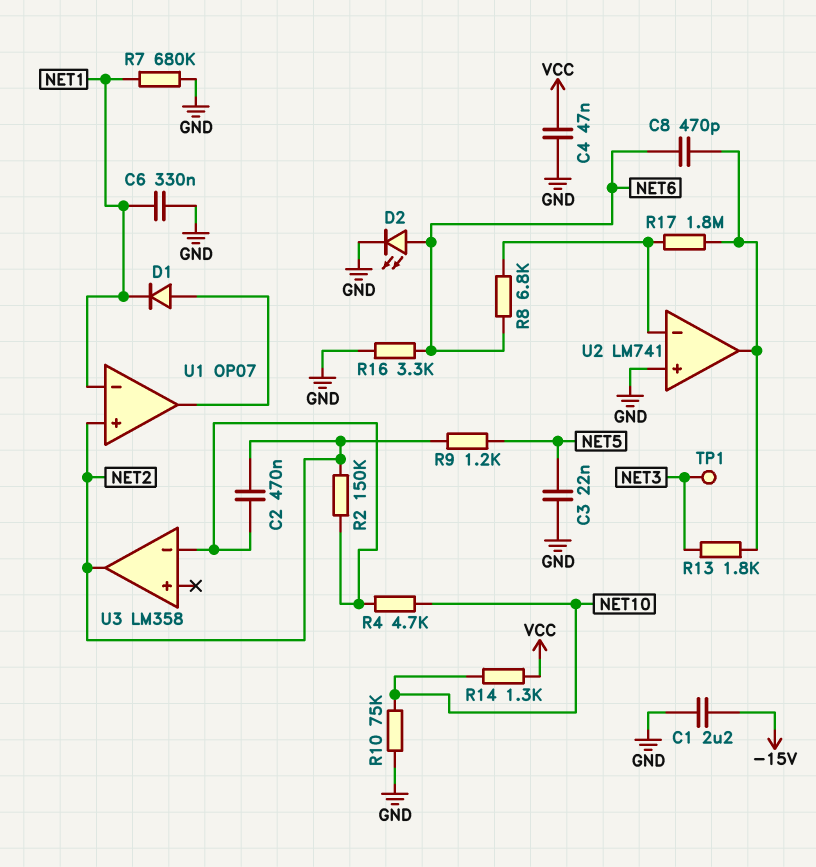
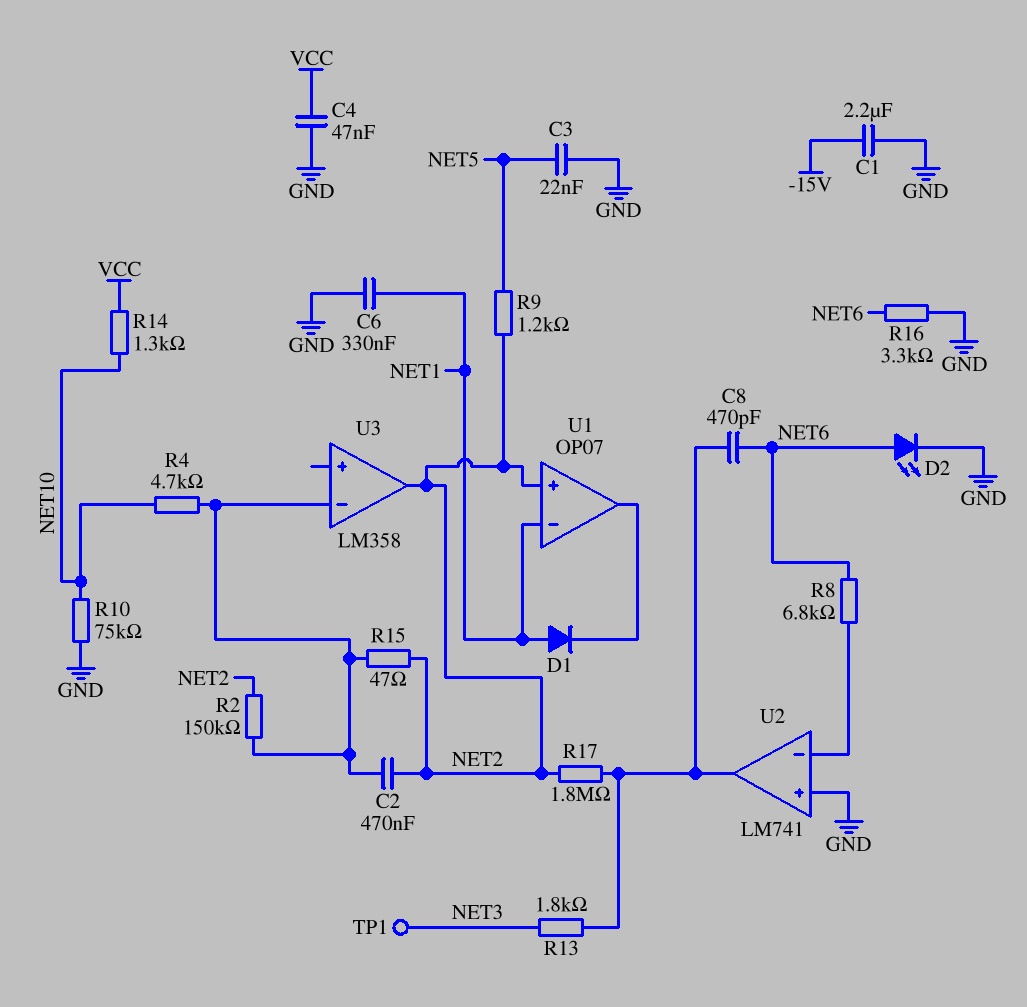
D1: diode (A U1/out, K NET1) -> diode (A NET1, K U1/out)
R7: 680k (GND, NET1) -> none
R15: none -> 47 (NET2, U3/in-)
R17: 1.8M (U2/in-, U2/out) -> 1.8M (NET2, U2/out)

